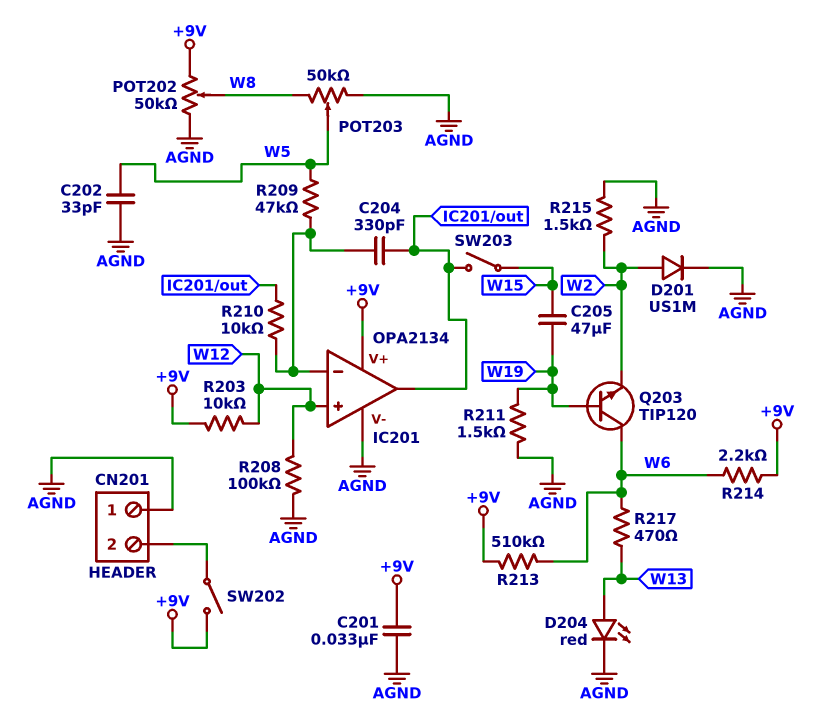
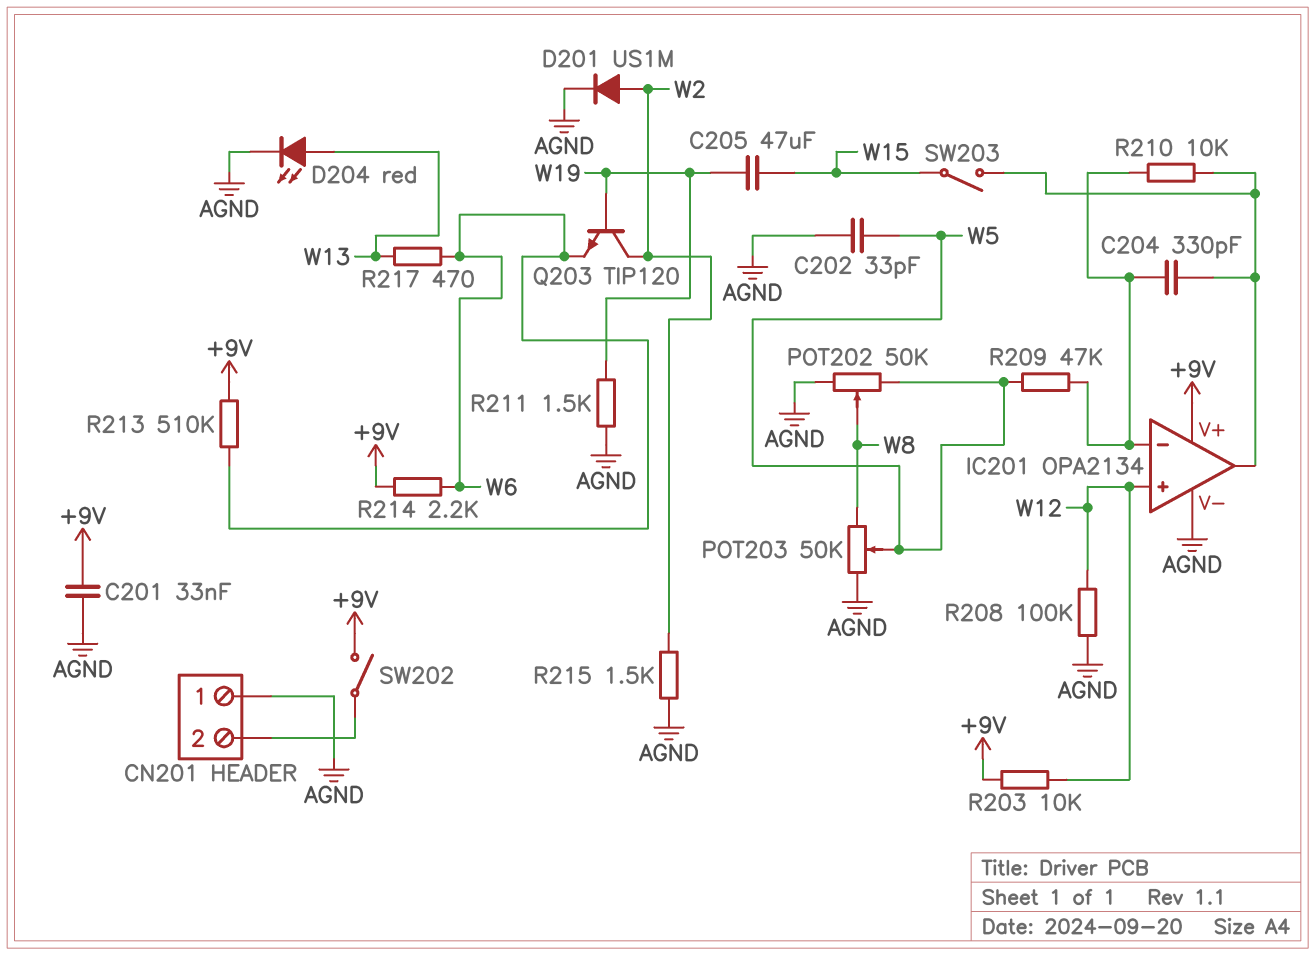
POT202: 50k (+9V, AGND, wiper W8) -> 50k (AGND, W5, wiper W8)
Q203: NPN TIP120 (B W19, C W6, E W2) -> NPN TIP120 (B W19, C W2, E W6)

